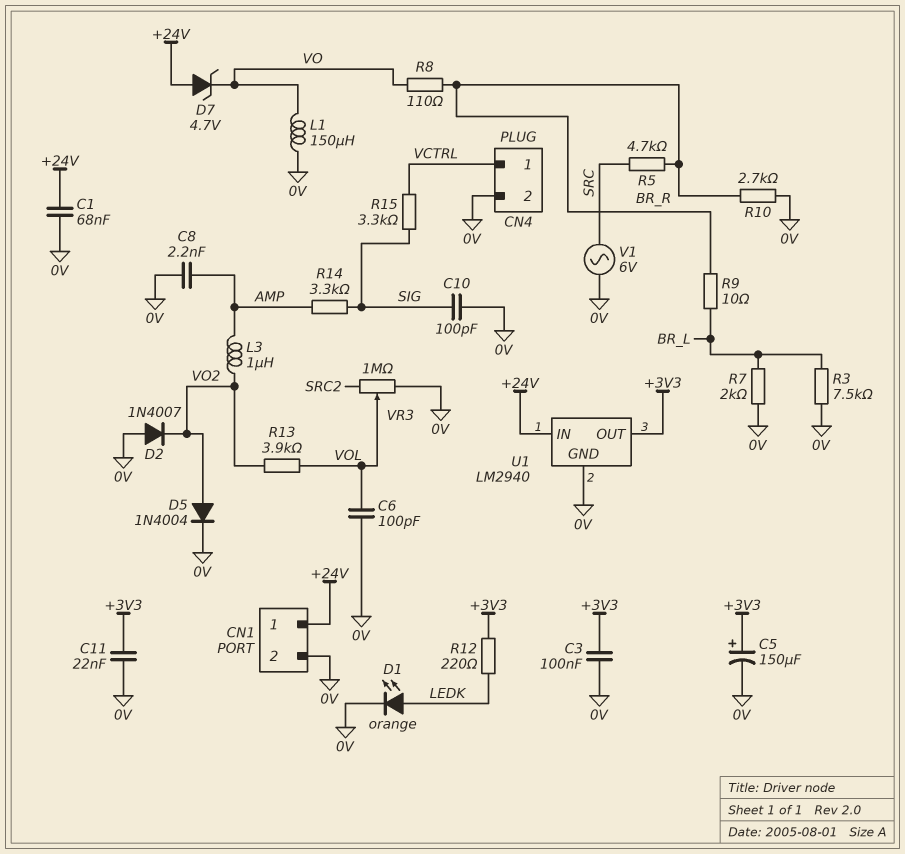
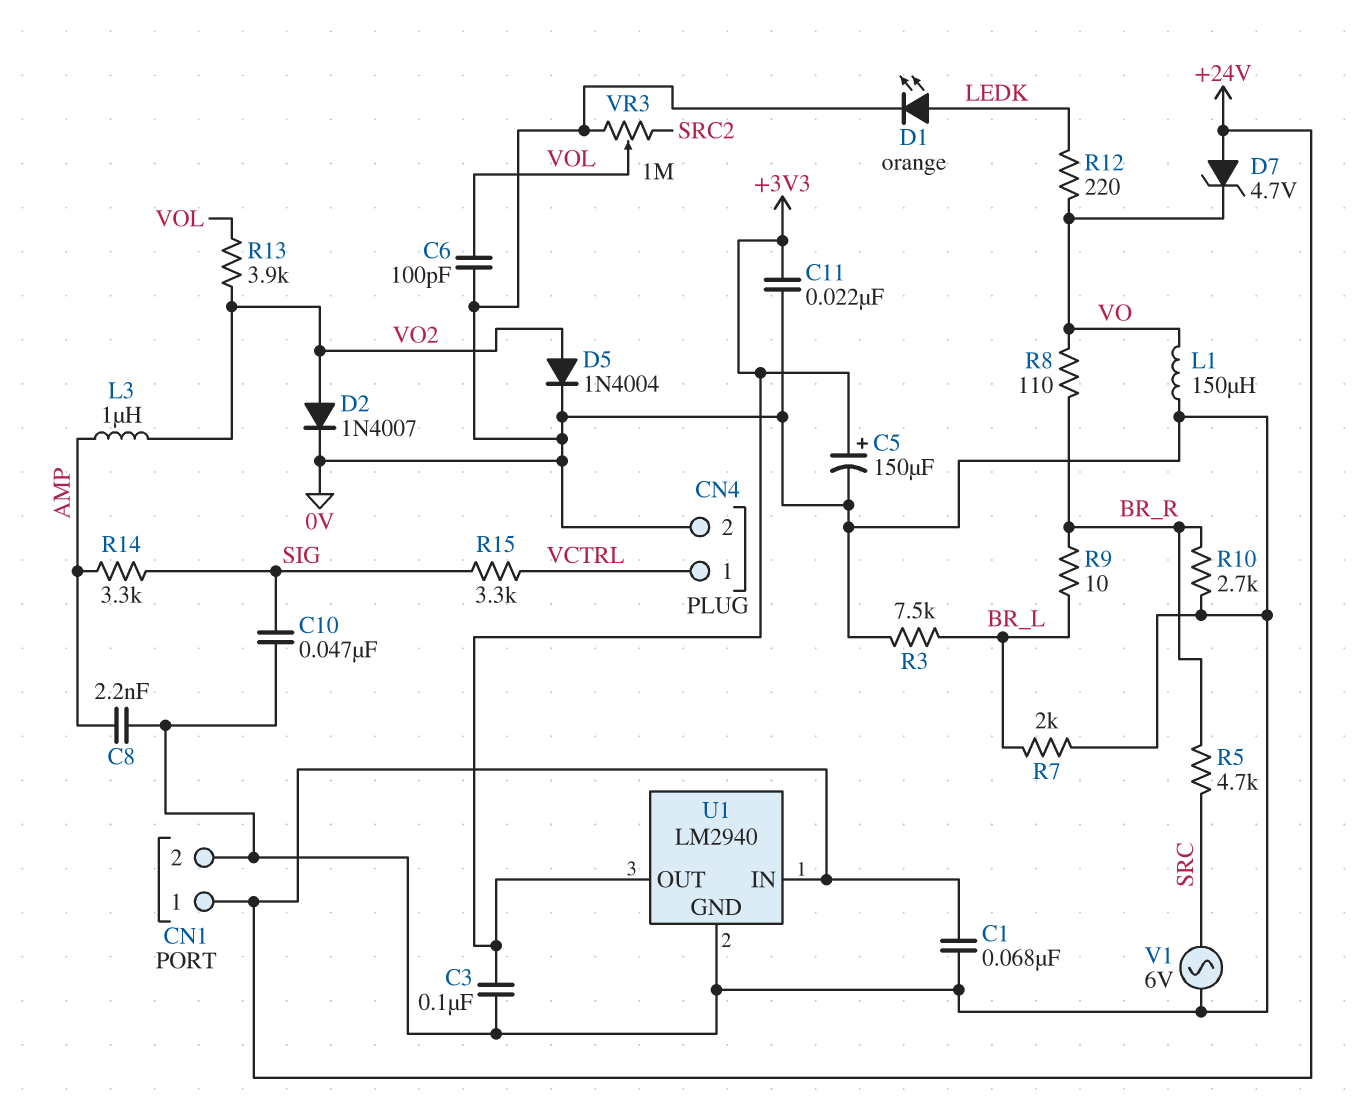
C10: 100pF (0V, SIG) -> 47nF (0V, SIG)
D2: diode 1N4007 (A 0V, K VO2) -> diode 1N4007 (A VO2, K 0V)
R12: 220 (+3V3, LEDK) -> 220 (LEDK, VO)

